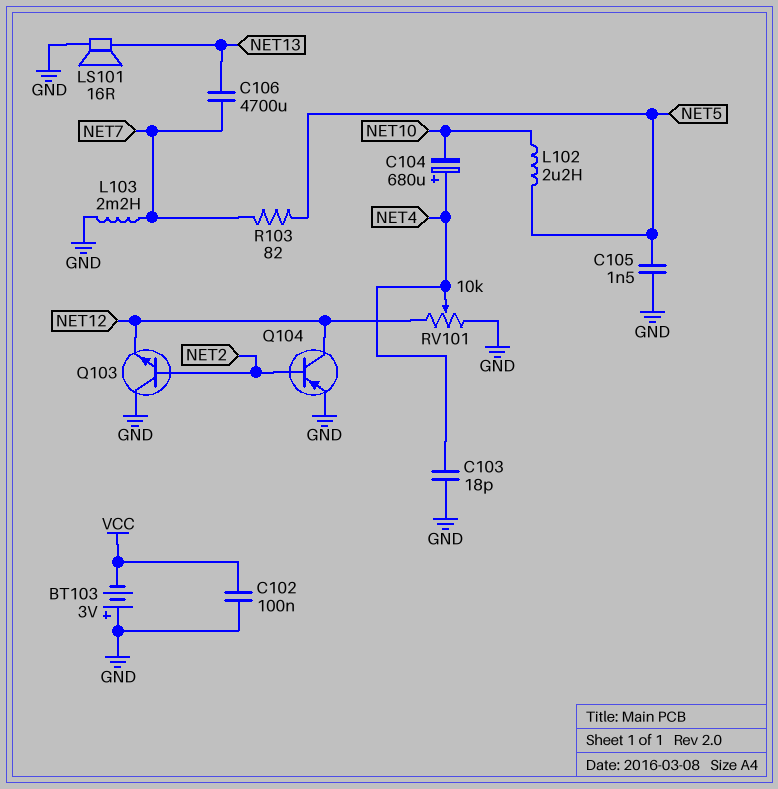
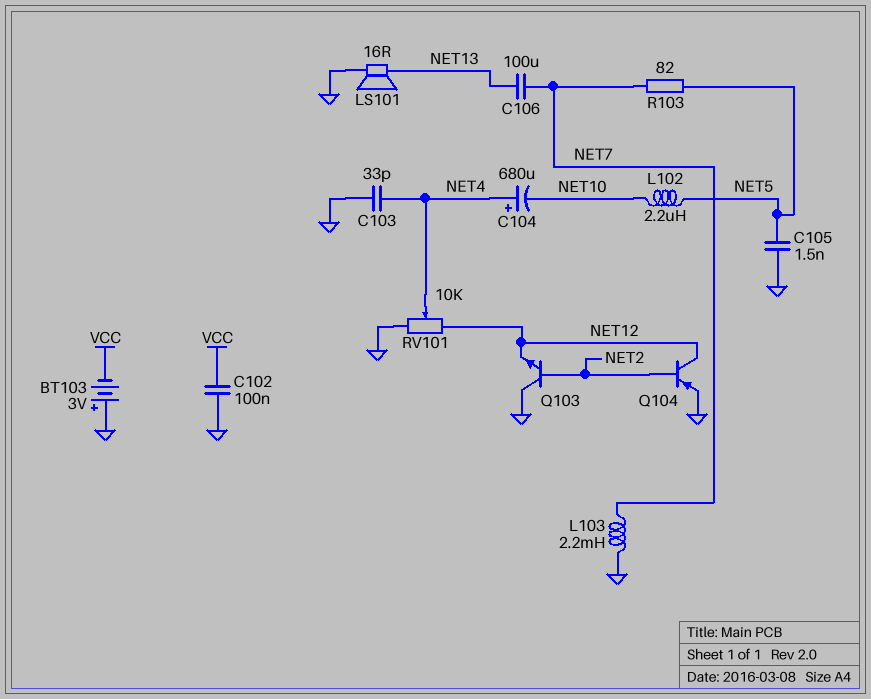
C103: 18pF (GND, NET4) -> 33pF (GND, NET4)
C106: 4700uF (NET7, NET13) -> 100uF (NET7, NET13)

